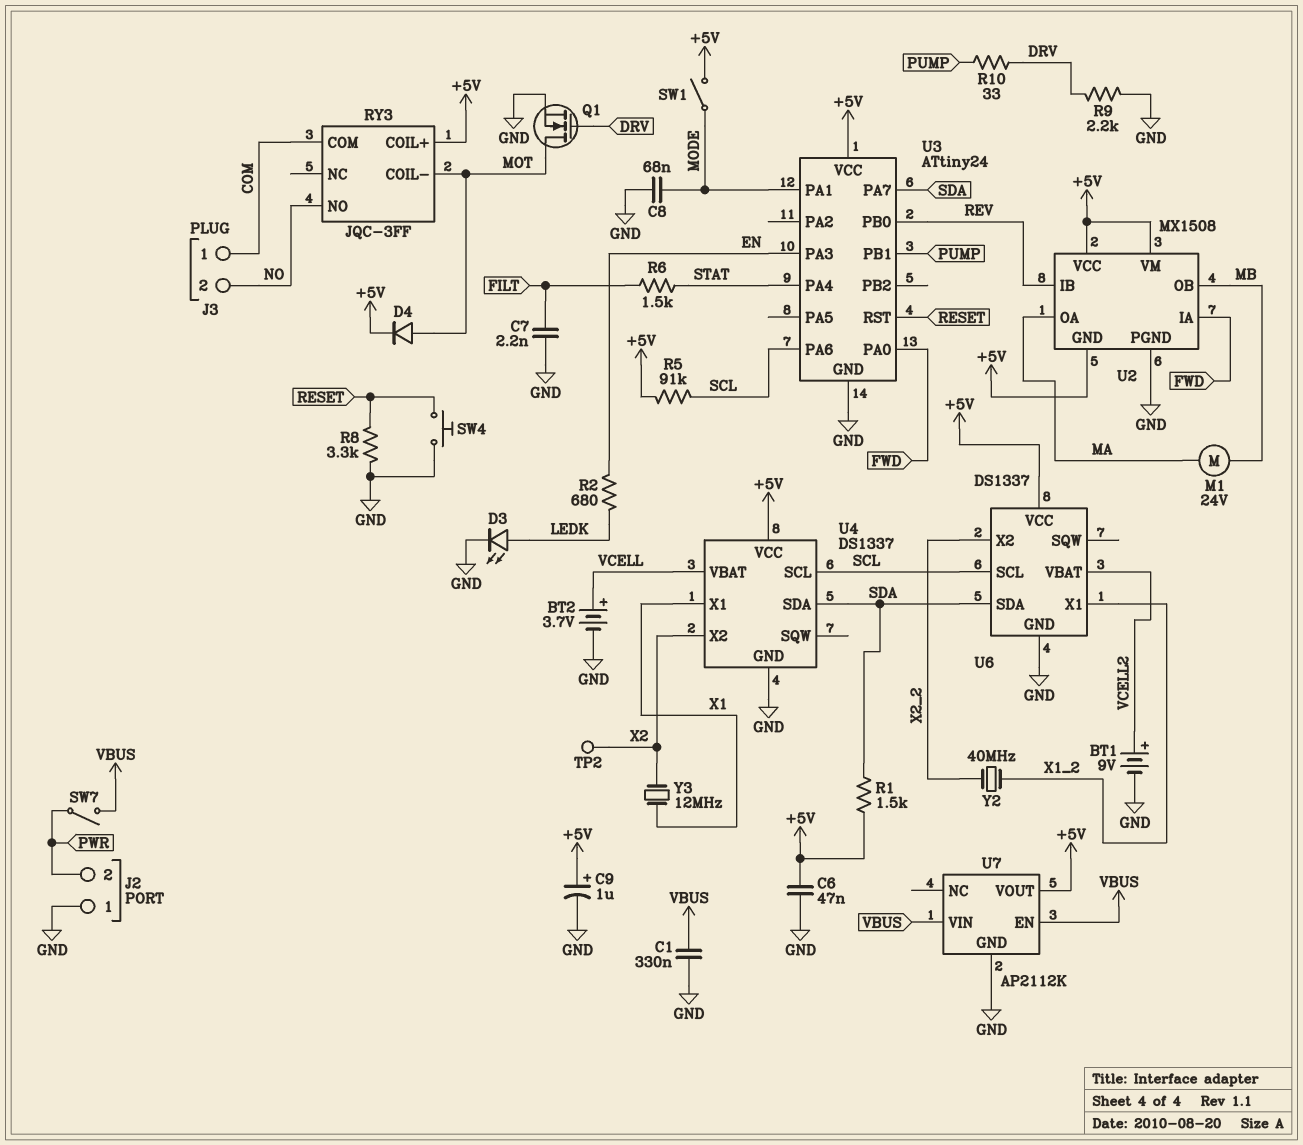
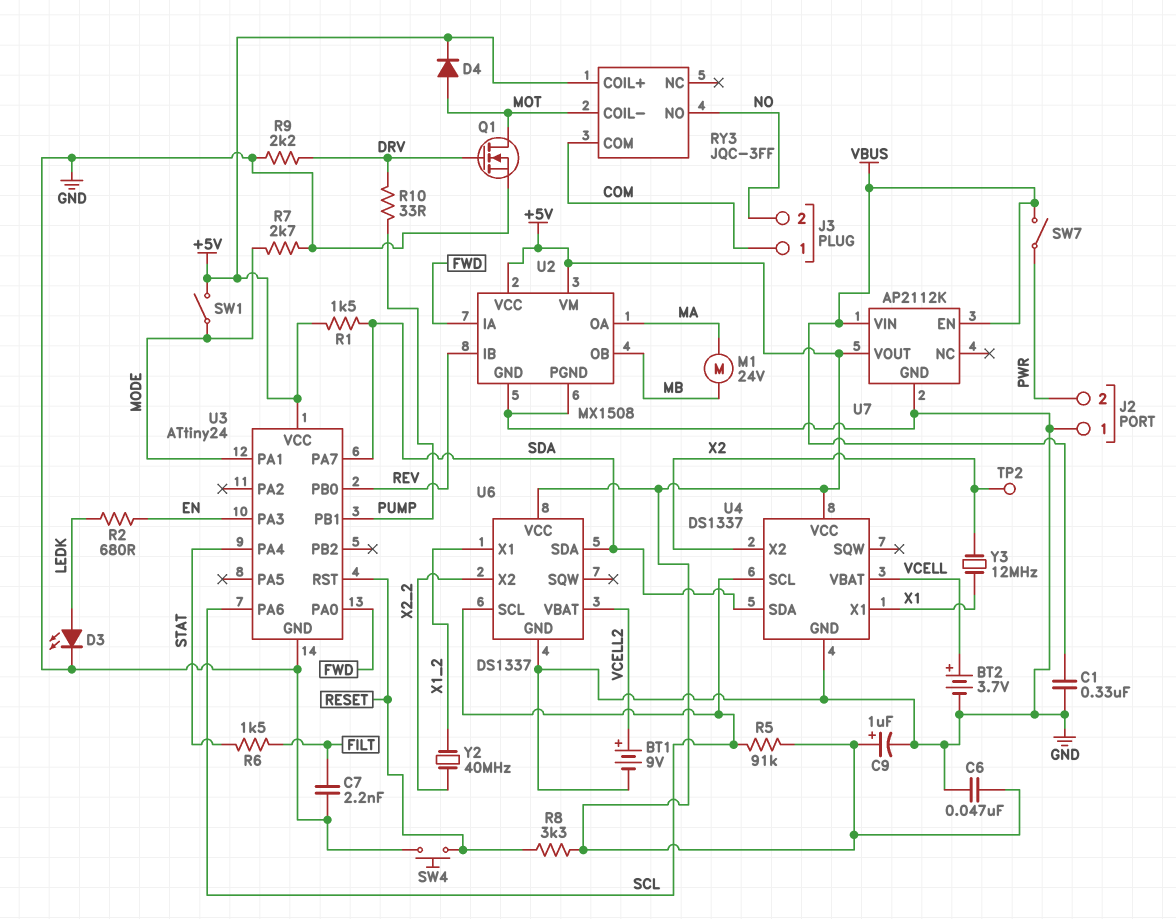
C8: 68nF (GND, MODE) -> none
R7: none -> 2.7k (GND, MODE)
R8: 3.3k (GND, RESET) -> 3.3k (+5V, RESET)
U2 pin GND: +5V -> GND

